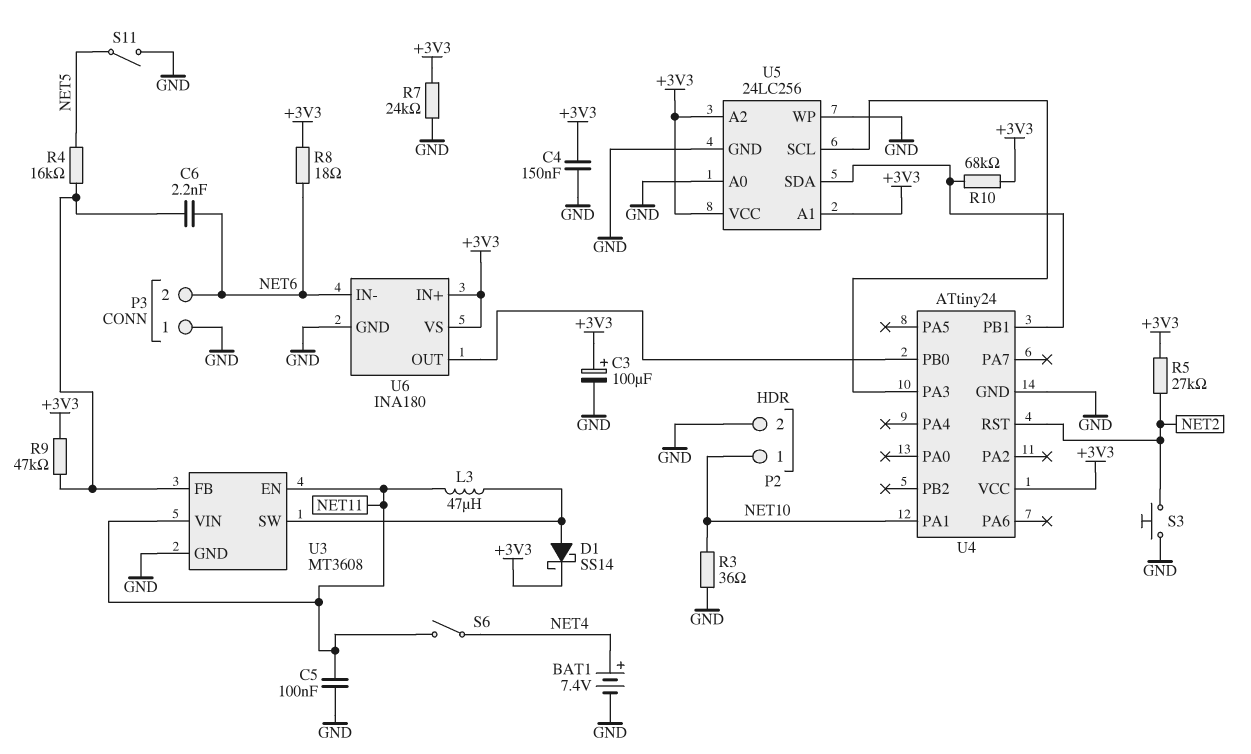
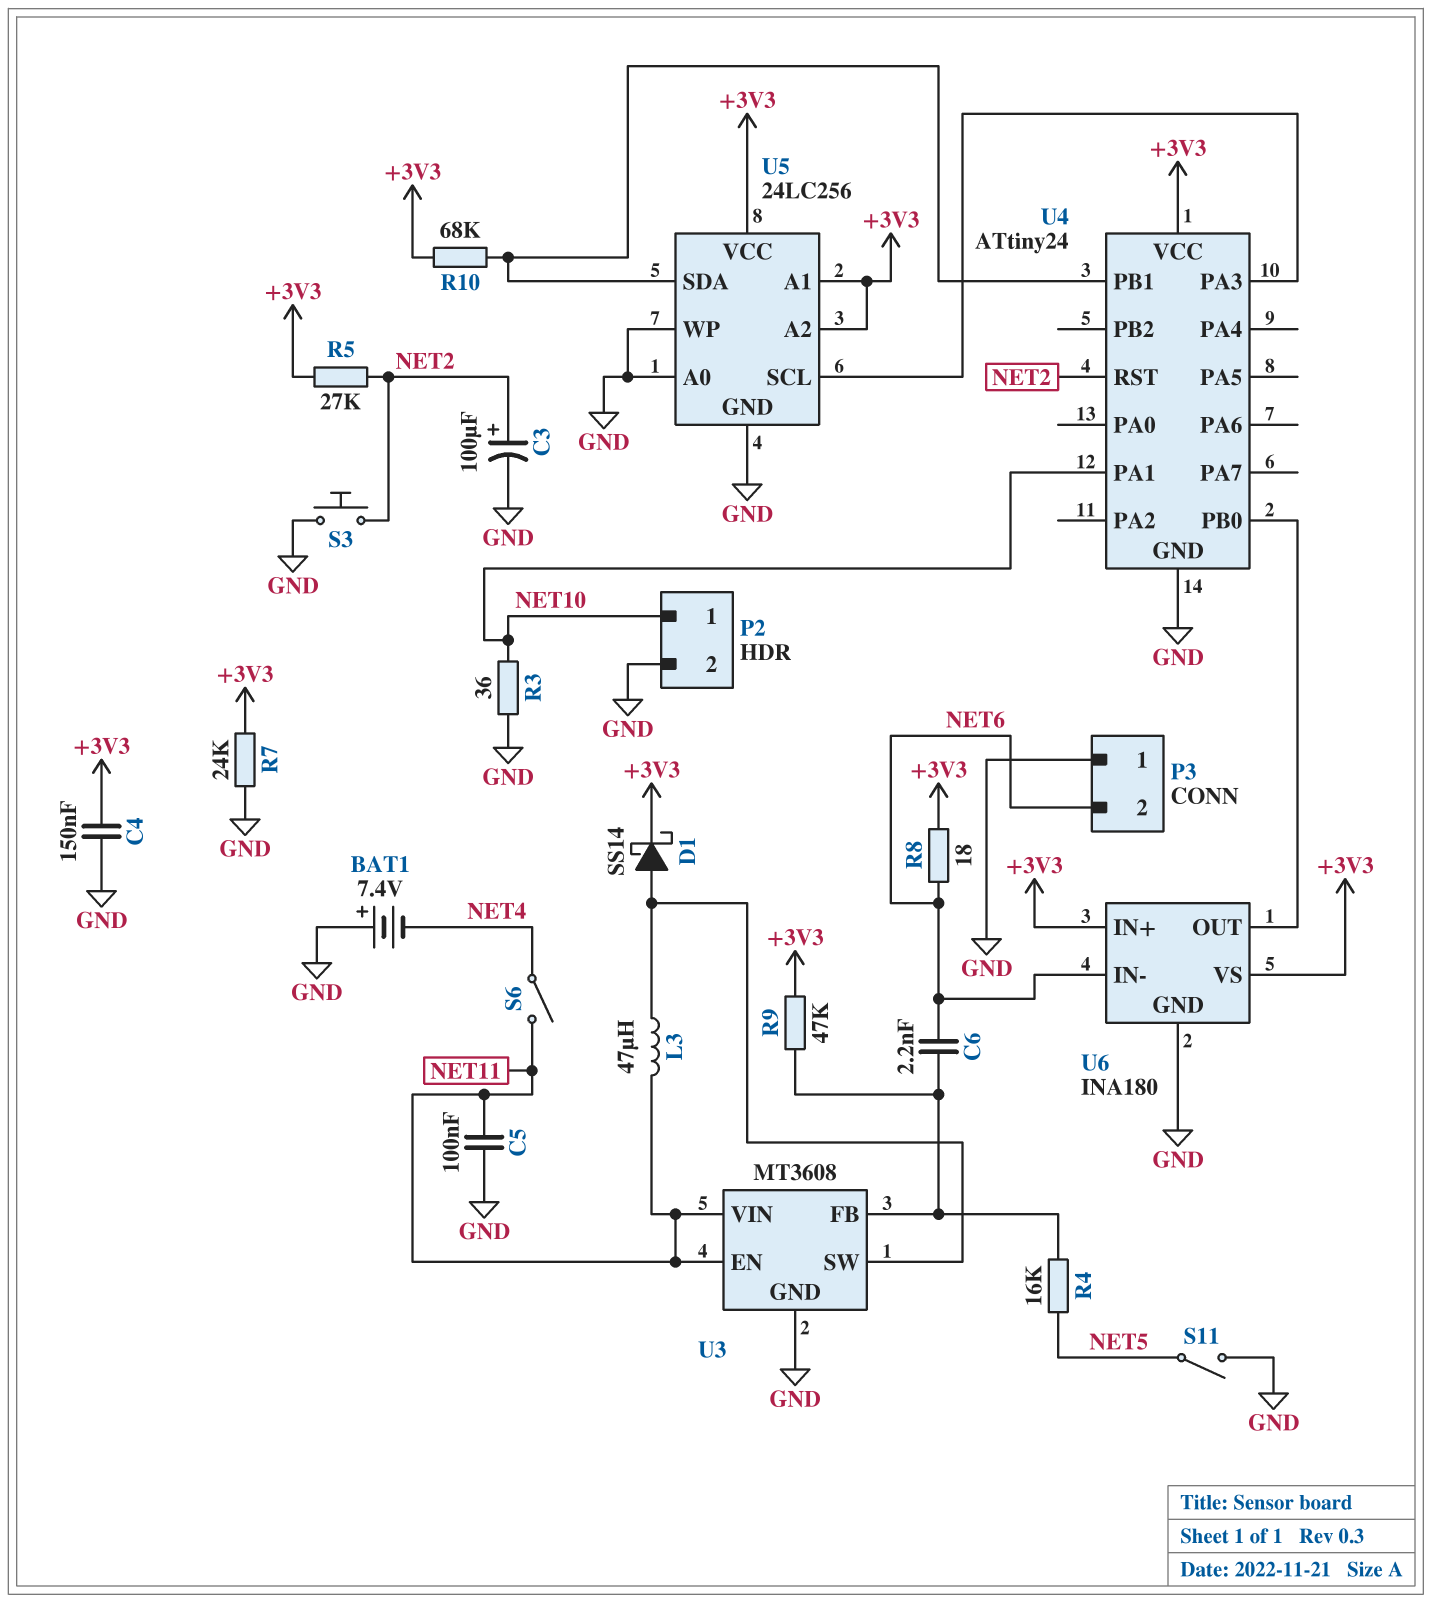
BAT1: 7.4V (plus NET4, minus GND) -> 7.4V (plus GND, minus NET4)
C3: 100uF (plus +3V3, minus GND) -> 100uF (plus NET2, minus GND)

